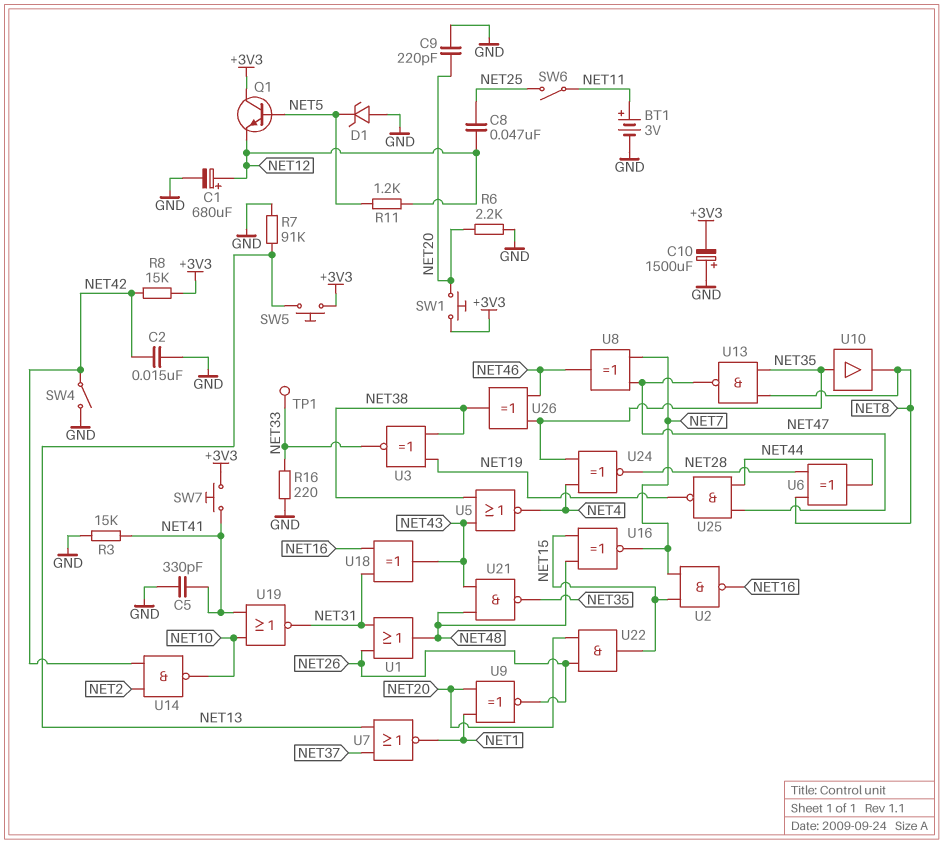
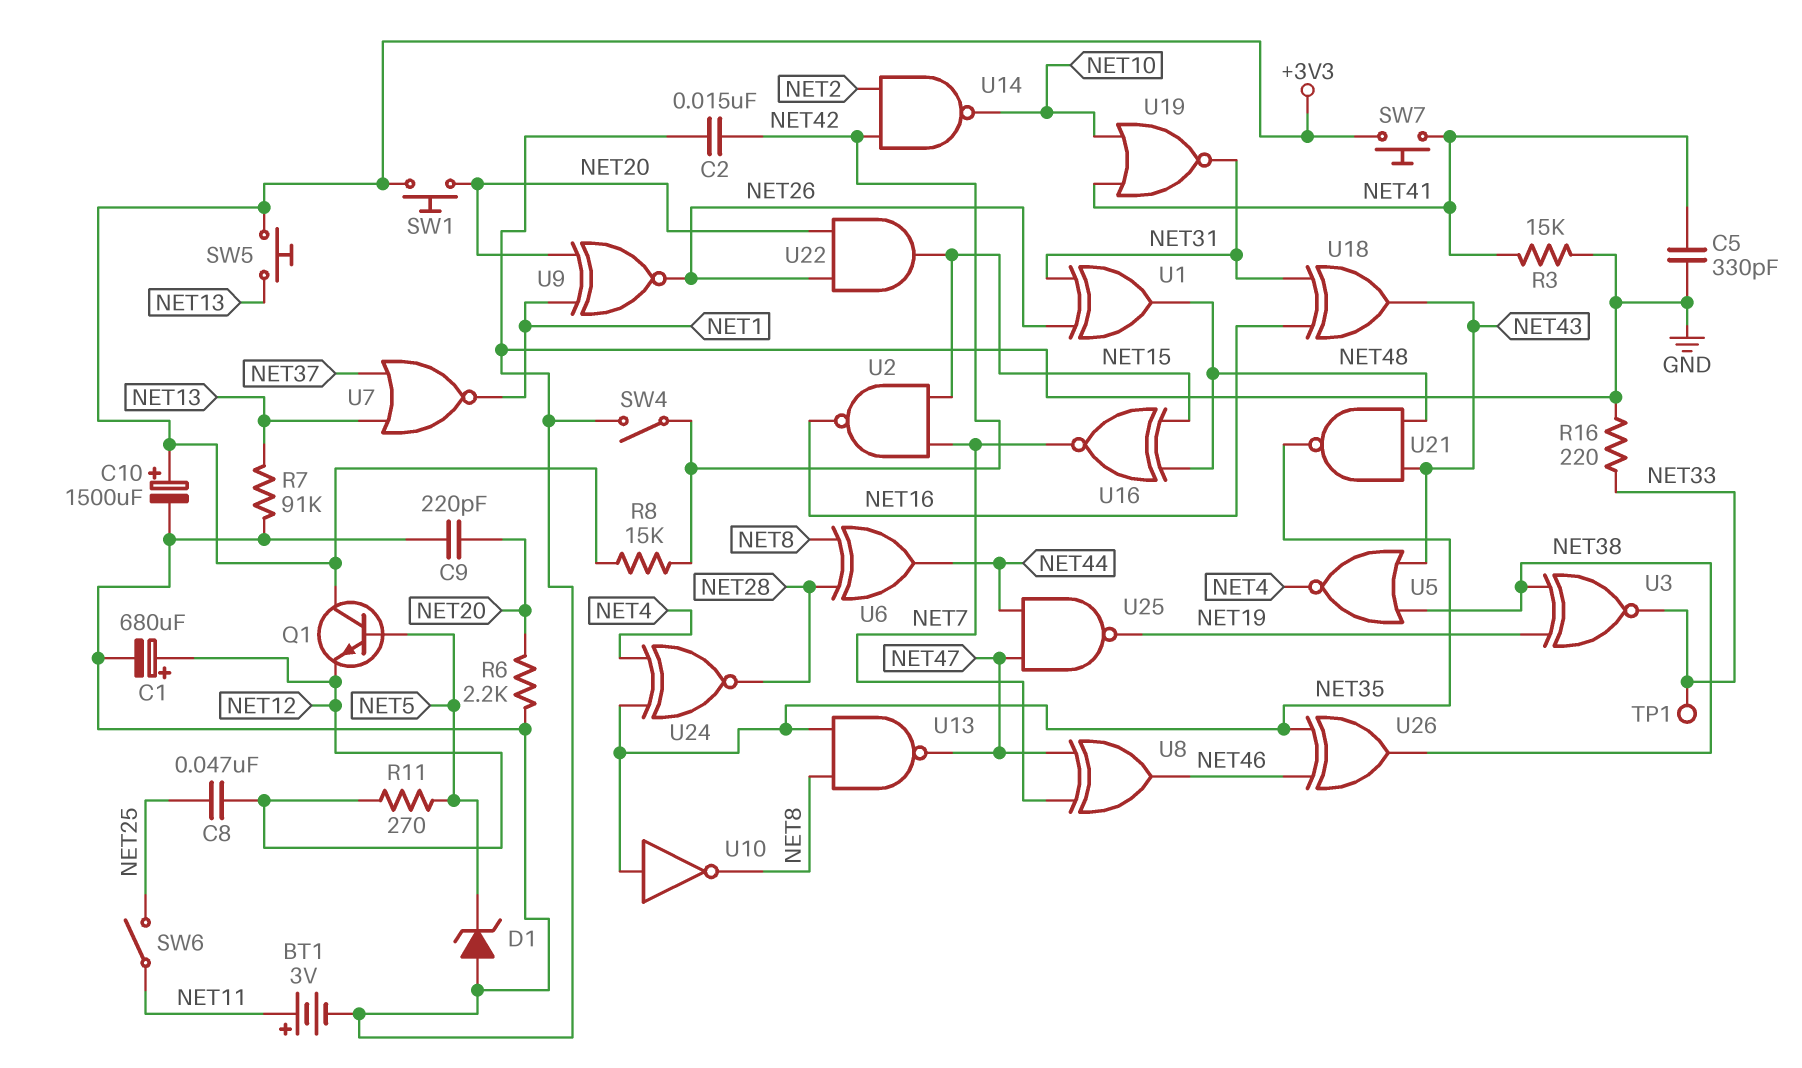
C10: 1500uF (plus GND, minus +3V3) -> 1500uF (plus +3V3, minus GND)
R11: 1.2k (NET5, NET12) -> 270 (NET5, NET12)
U1: OR (in NET26, in NET31, out NET48) -> XOR (in NET26, in NET31, out NET48)
U10: buffer (in NET35, out NET8) -> NOT (in NET35, out NET8)

